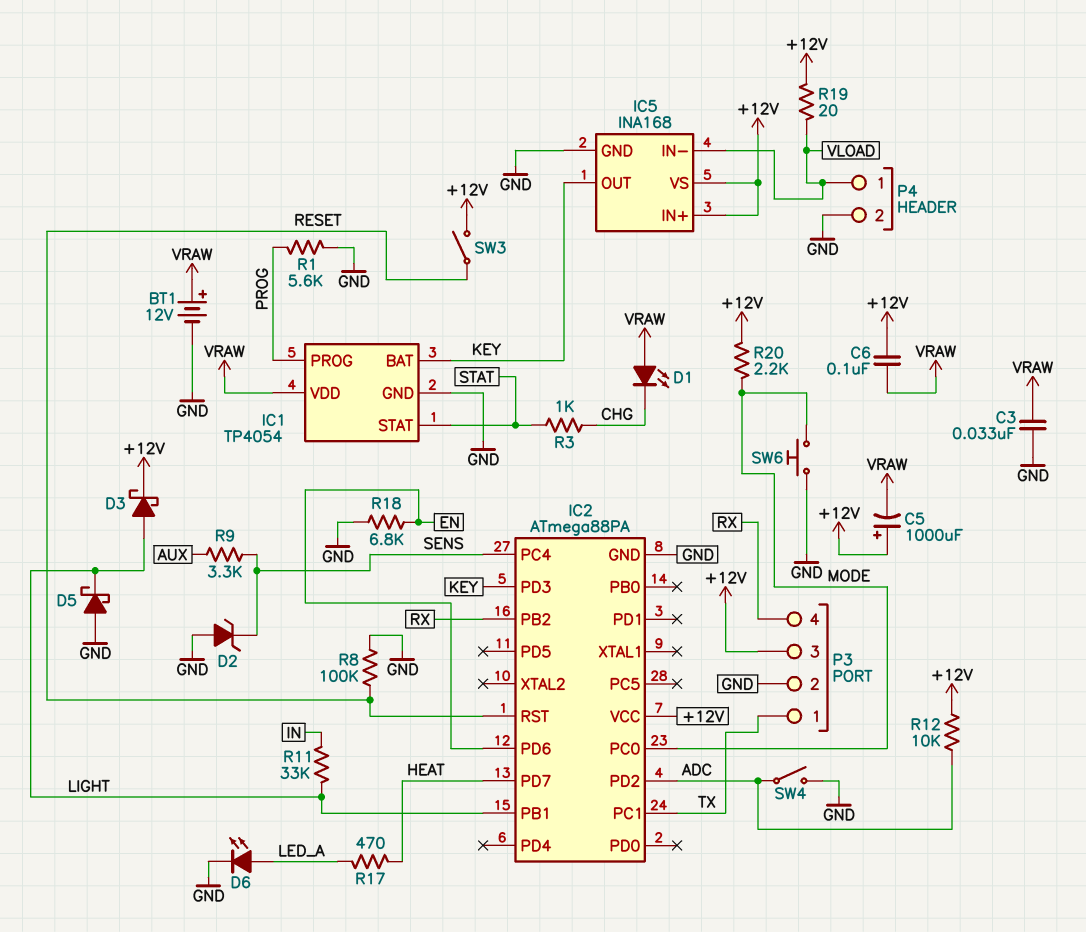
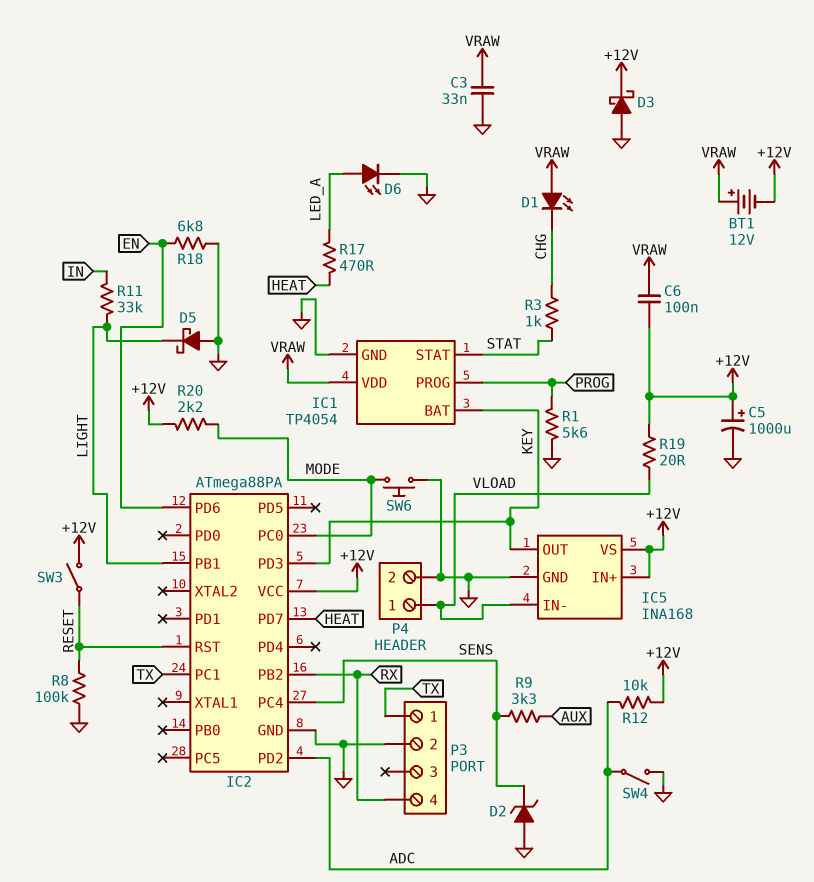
BT1: 12V (plus VRAW, minus GND) -> 12V (plus VRAW, minus +12V)
C5: 1000uF (plus +12V, minus VRAW) -> 1000uF (plus +12V, minus GND)
D3: schottky (A LIGHT, K +12V) -> schottky (A GND, K +12V)
P3 pin 3: +12V -> none

